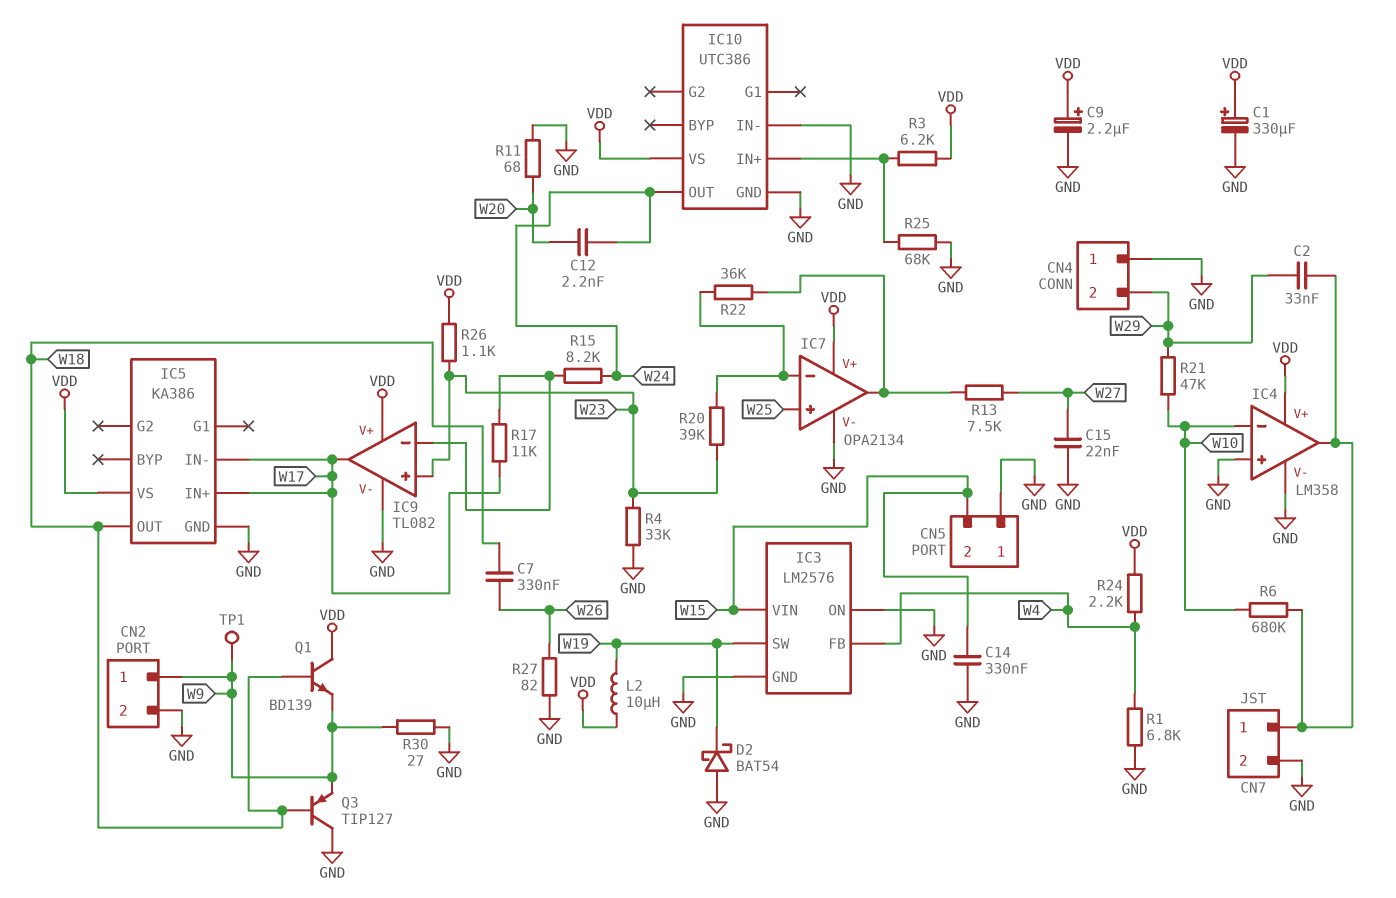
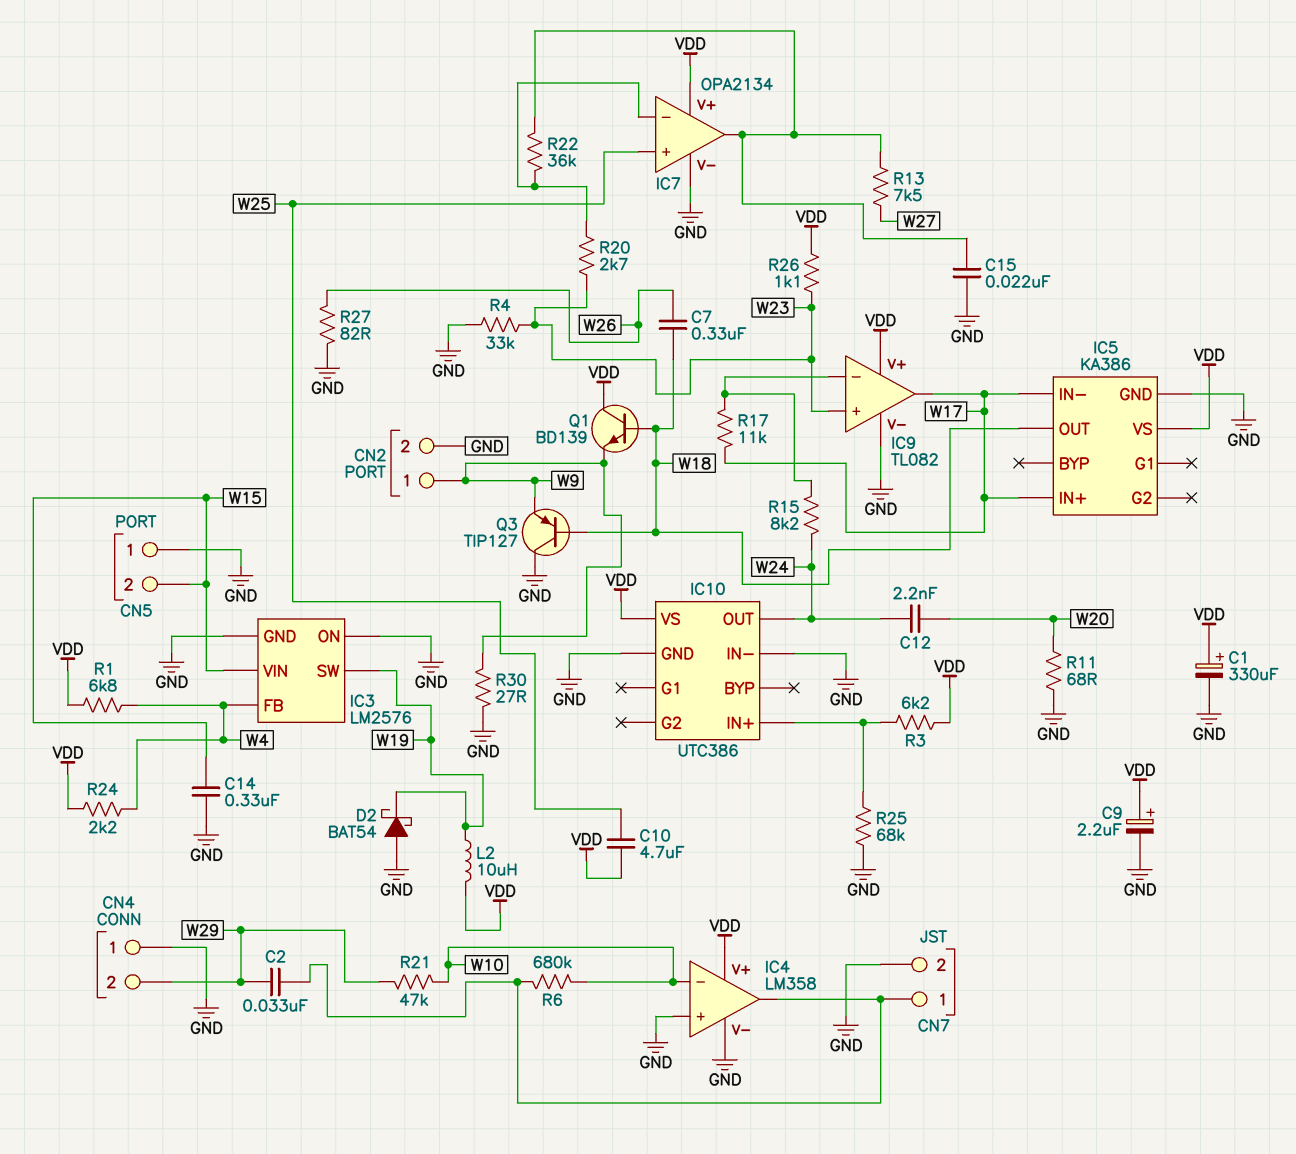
C10: none -> 4.7uF (VDD, W25)
C15: 22nF (GND, W27) -> 22nF (GND, IC7/out)
R1: 6.8k (GND, W4) -> 6.8k (VDD, W4)
R20: 39k (IC7/in-, W23) -> 2.7k (IC7/in-, W23)
TP1: test point (W9) -> none

